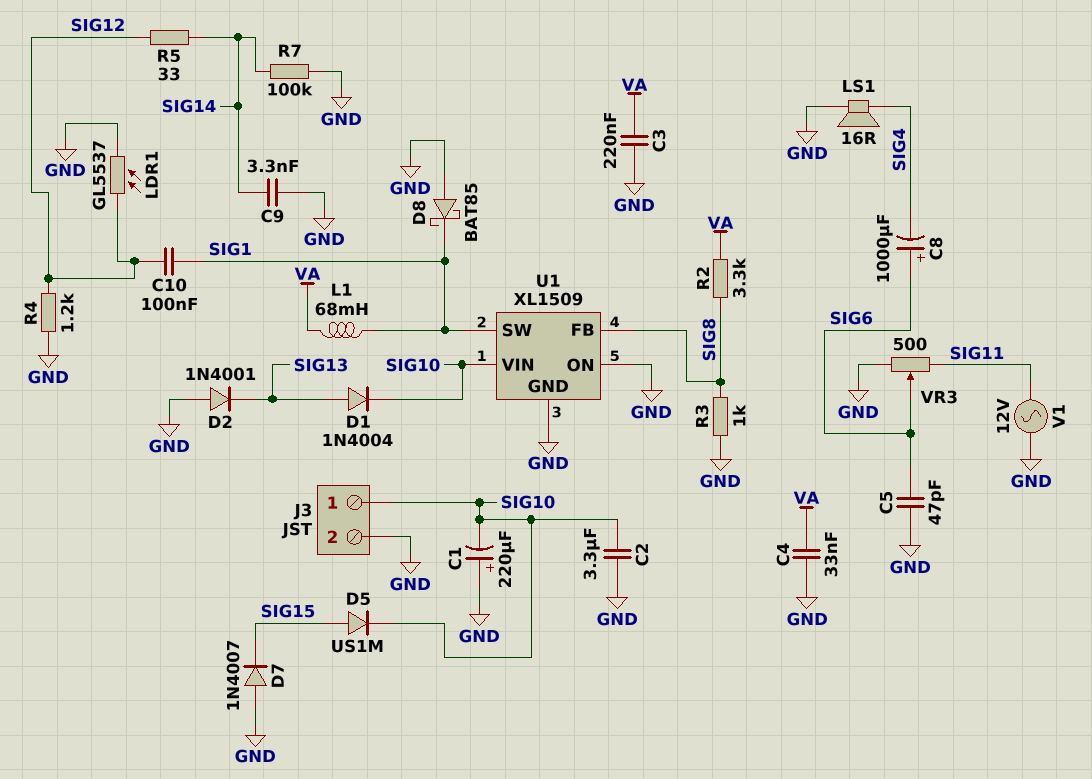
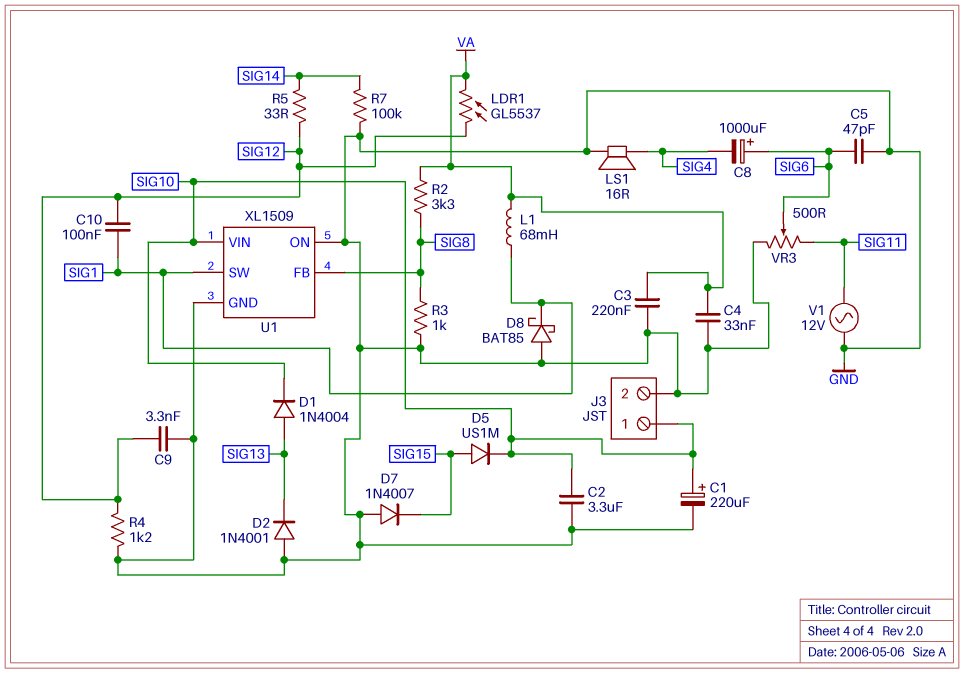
C1: 220uF (plus GND, minus SIG10) -> 220uF (plus SIG10, minus GND)
C9: 3.3nF (GND, SIG14) -> 3.3nF (GND, SIG12)
LDR1: GL5537 (GND, SIG12) -> GL5537 (SIG12, VA)

